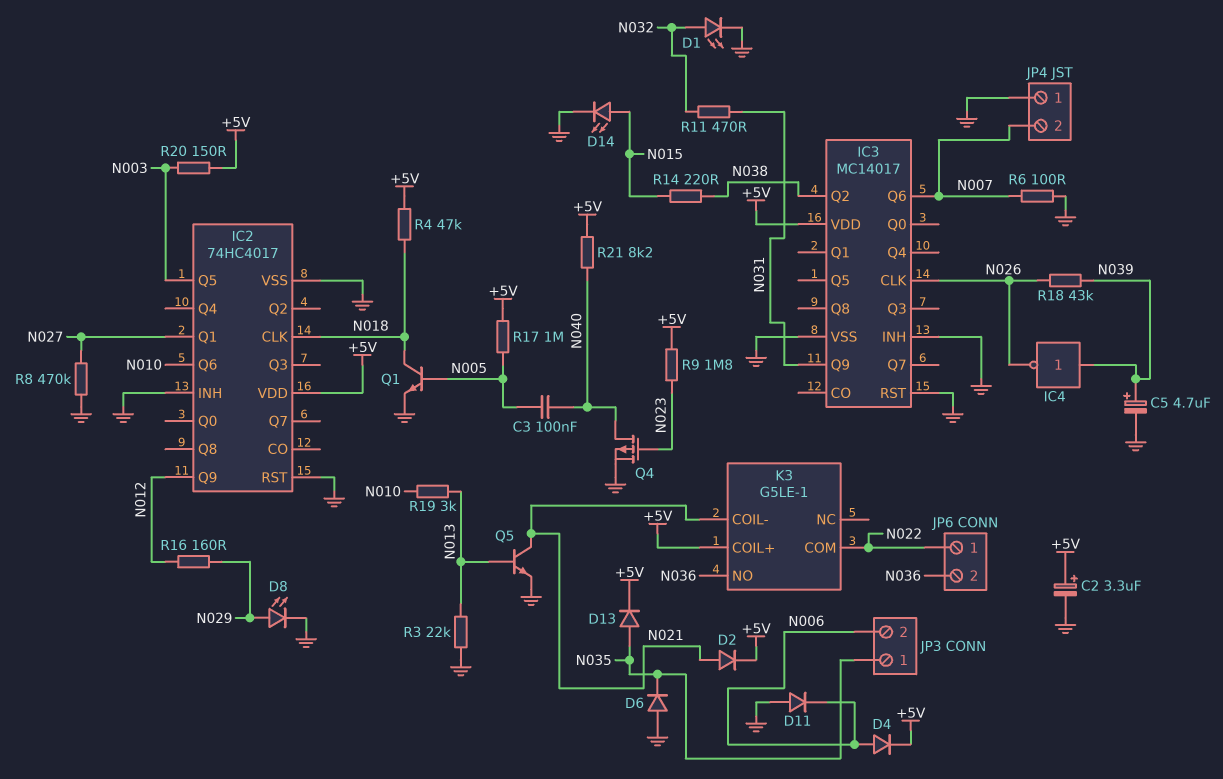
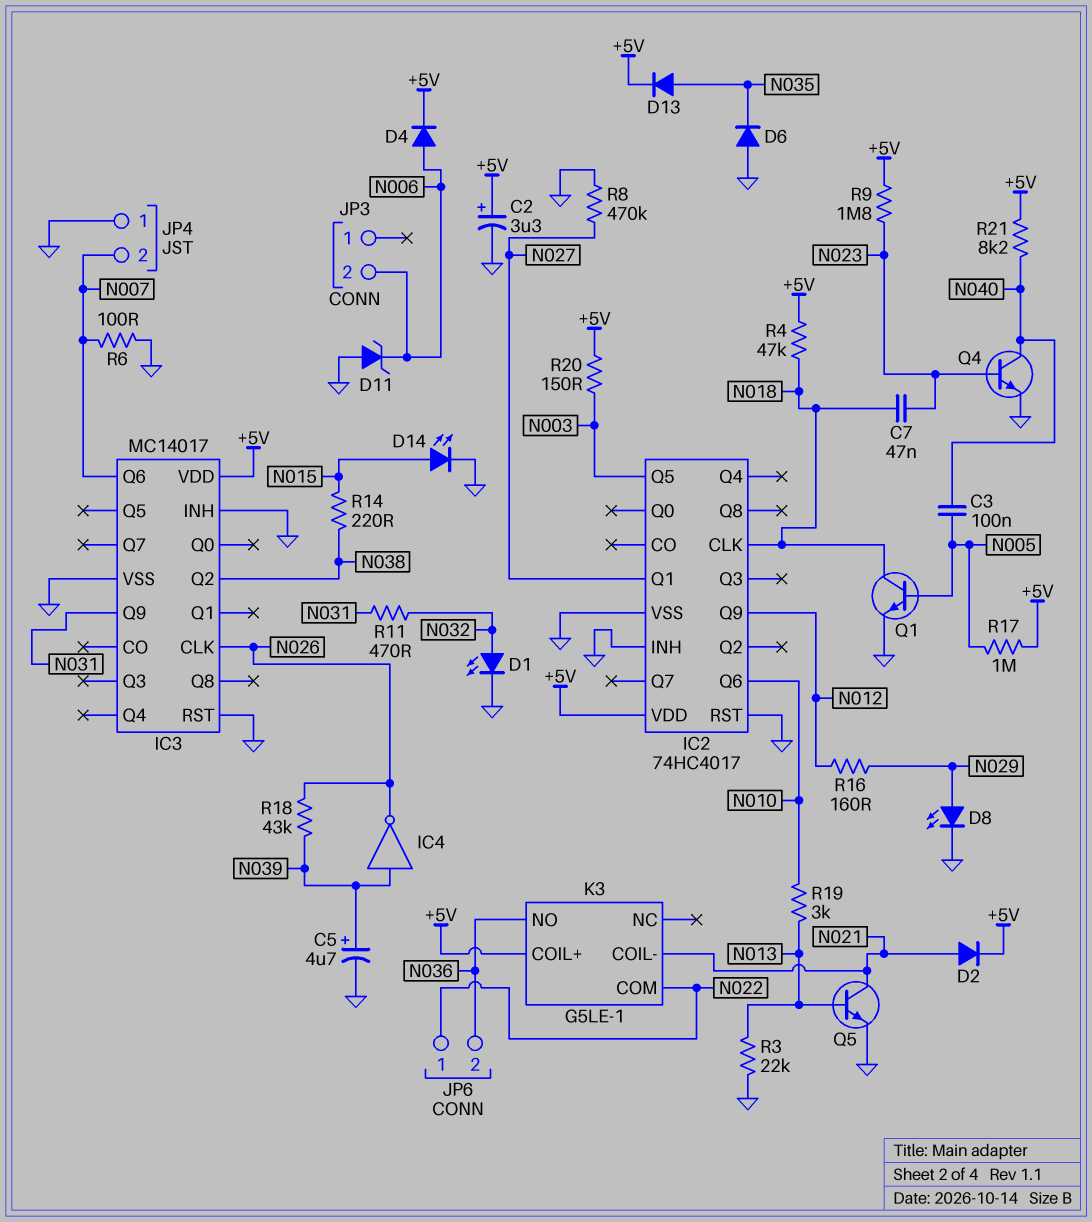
C7: none -> 47nF (N018, N023)
D11: diode (A GND, K N006) -> zener (A GND, K N006)
JP3 pin 1: N035 -> none
Q4: PMOS (G N023, D N040, S GND) -> NPN (B N023, C N040, E GND)

